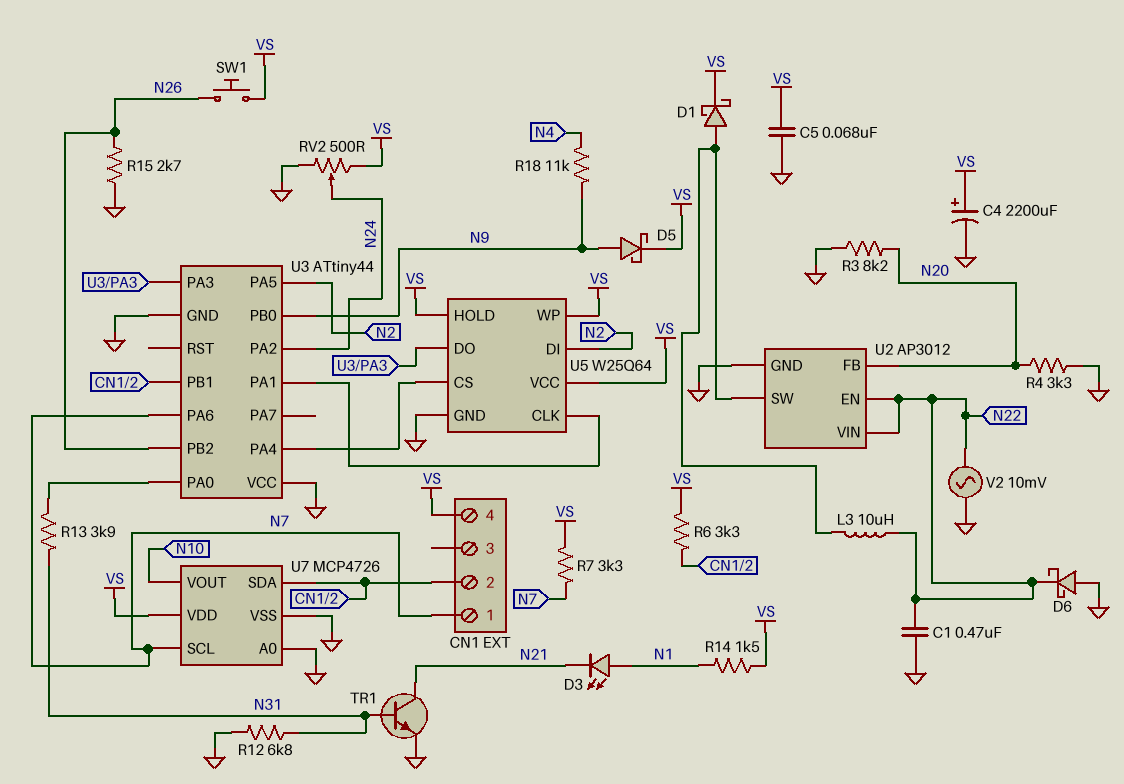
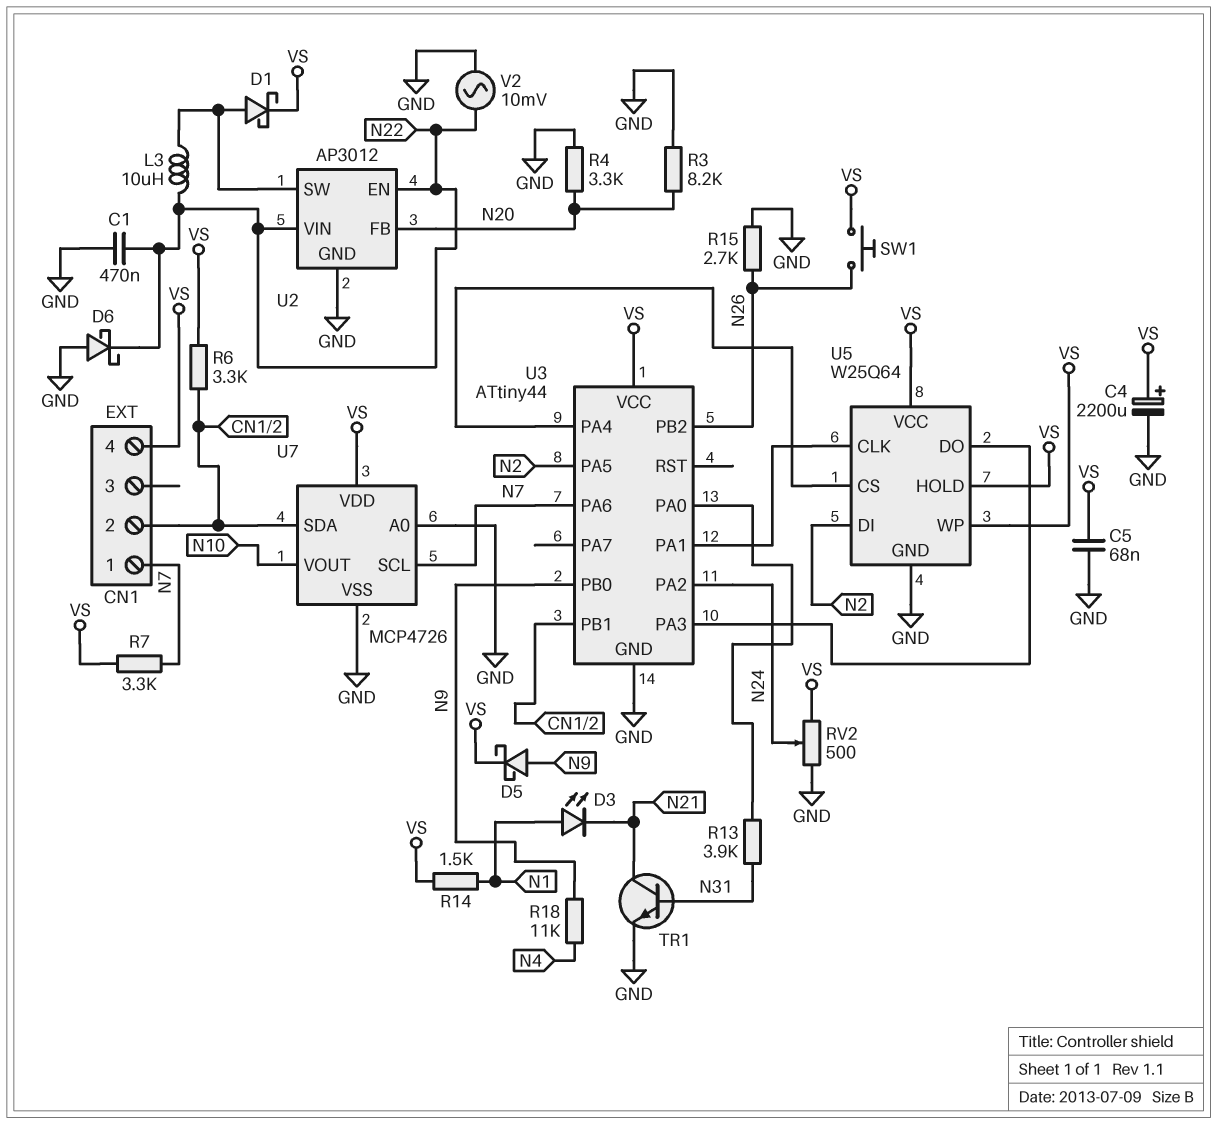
R12: 6.8k (GND, N31) -> none
U3 pin VCC: GND -> VS

